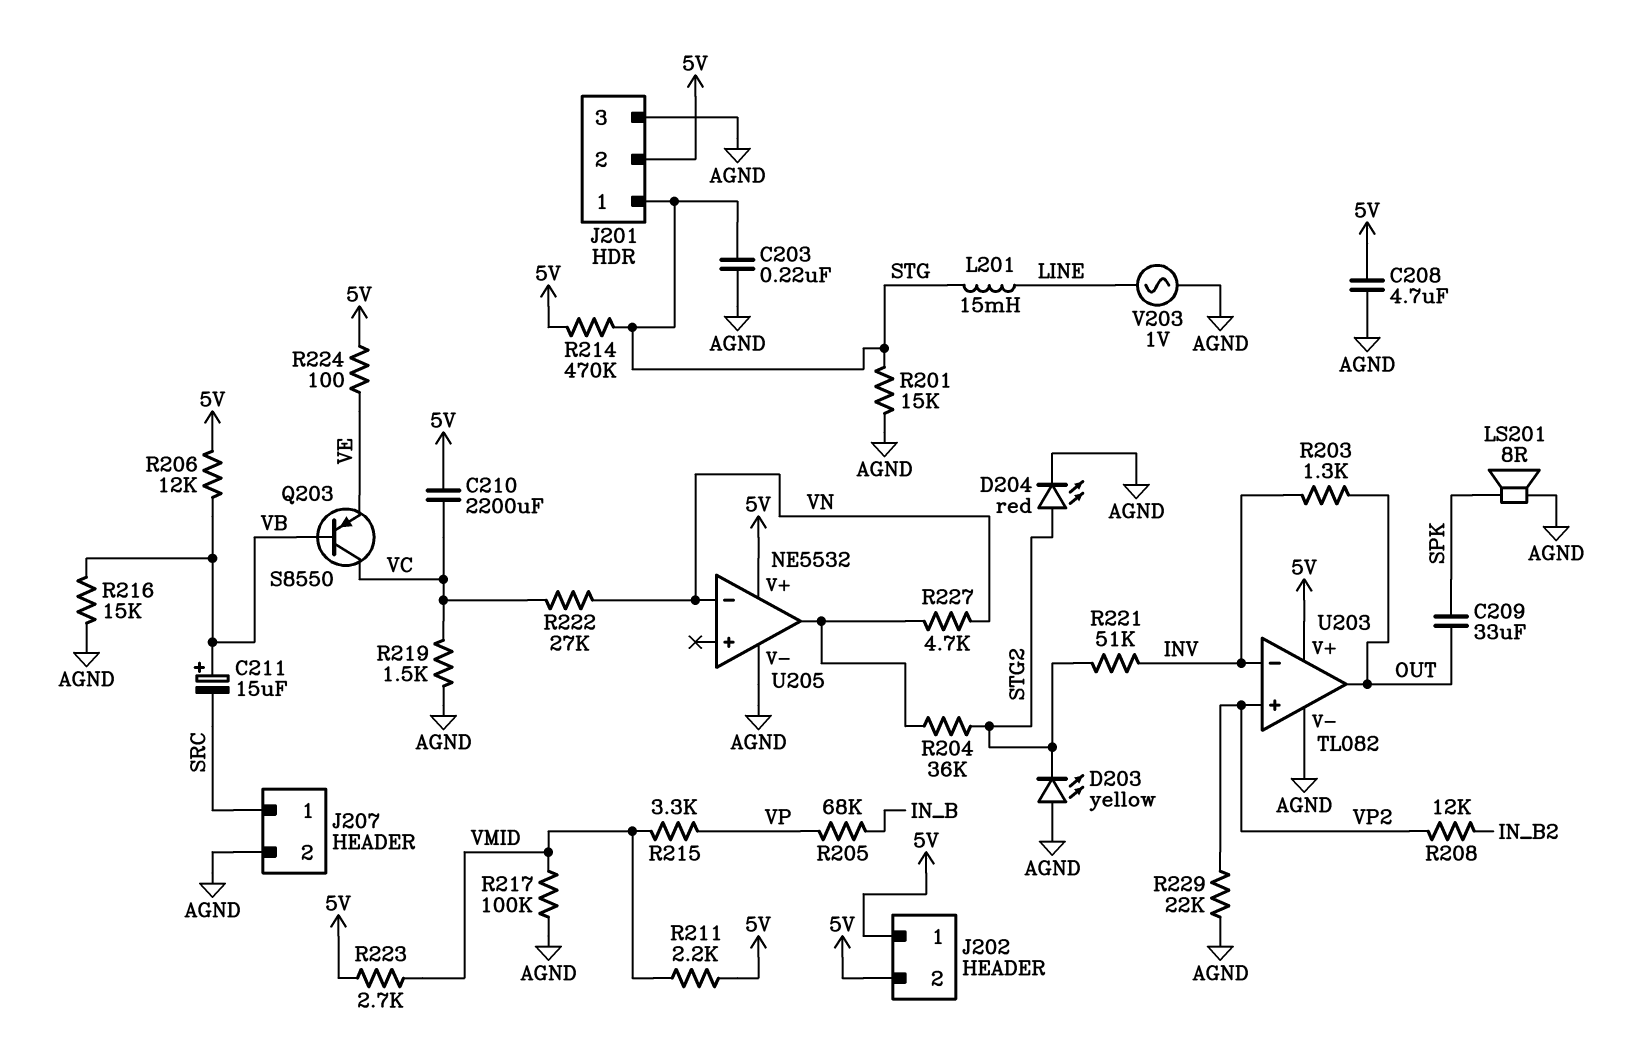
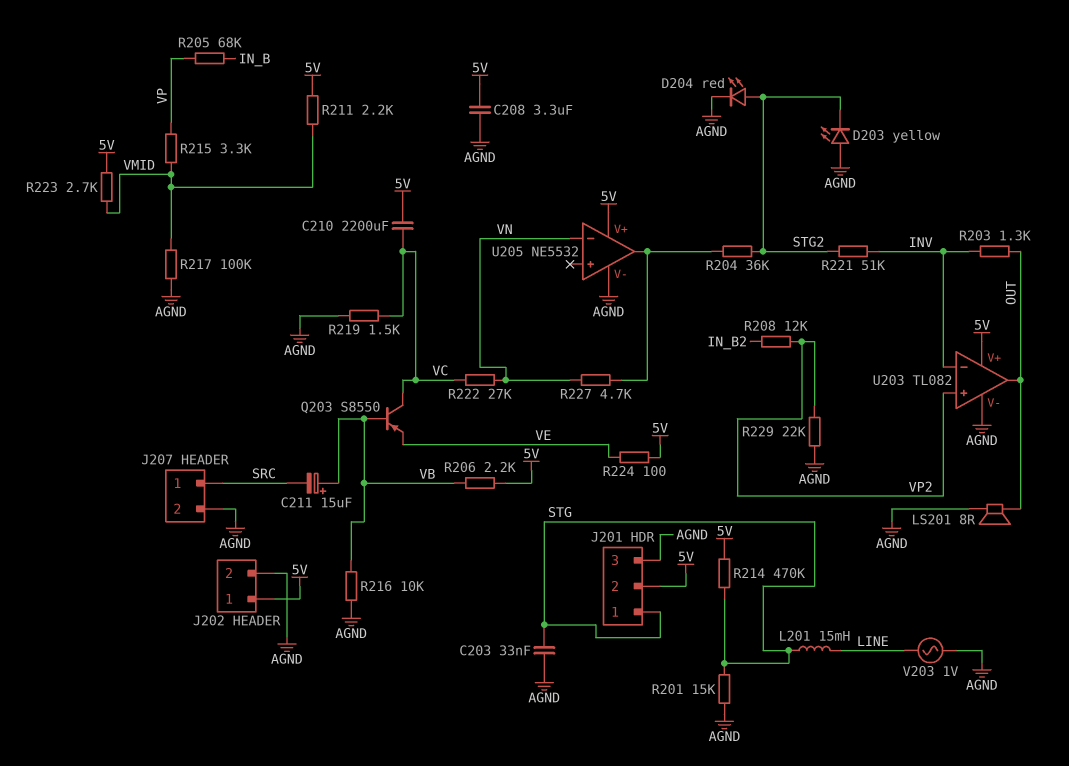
C203: 220nF (AGND, STG) -> 33nF (AGND, STG)
C208: 4.7uF (5V, AGND) -> 3.3uF (5V, AGND)
C209: 33uF (OUT, SPK) -> none
J202 pin 2: 5V -> AGND
LS201: speaker 8R (AGND, SPK) -> speaker 8R (AGND, OUT)
R206: 12k (5V, VB) -> 2.2k (5V, VB)
R216: 15k (AGND, VB) -> 10k (AGND, VB)

